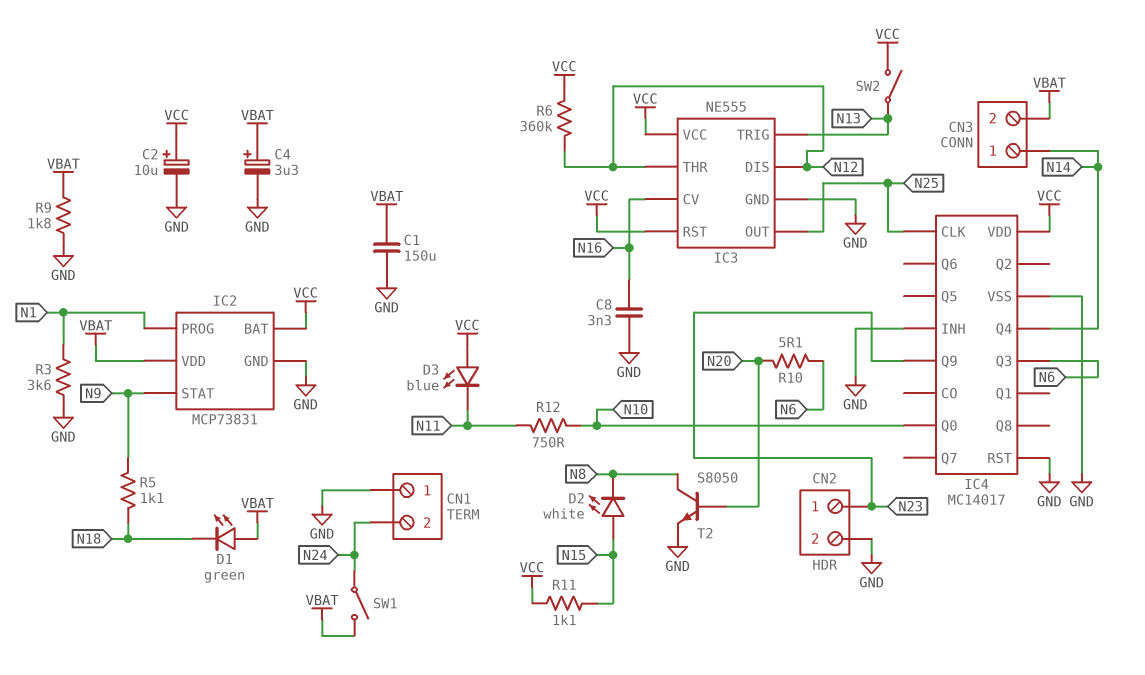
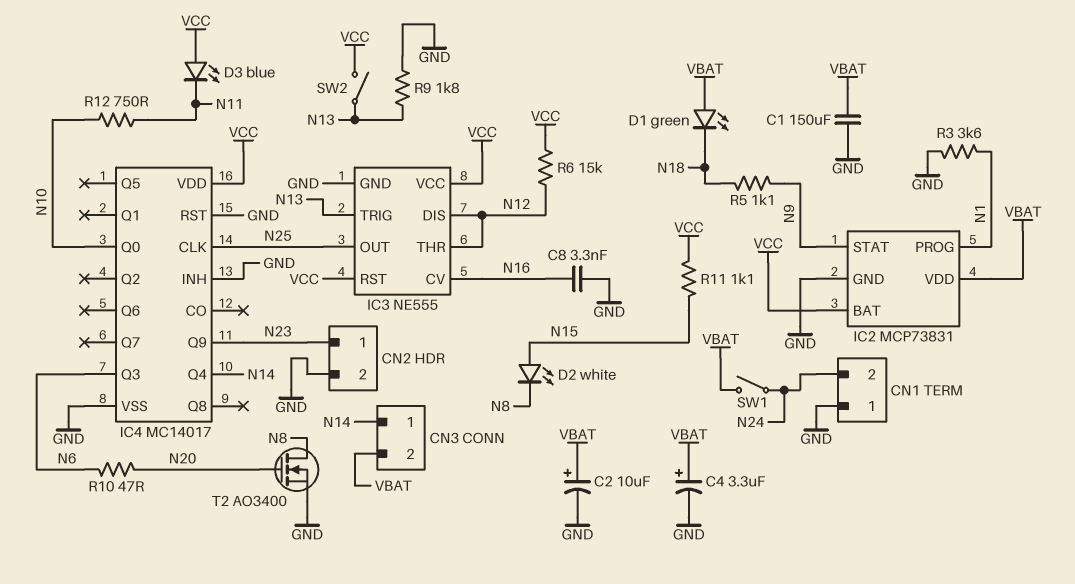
C2: 10uF (plus VCC, minus GND) -> 10uF (plus VBAT, minus GND)
R6: 360k (N12, VCC) -> 15k (N12, VCC)
R9: 1.8k (GND, VBAT) -> 1.8k (GND, N13)
R10: 5.1 (N6, N20) -> 47 (N6, N20)
T2: NPN S8050 (B N20, C N8, E GND) -> NMOS AO3400 (G N20, D N8, S GND)

